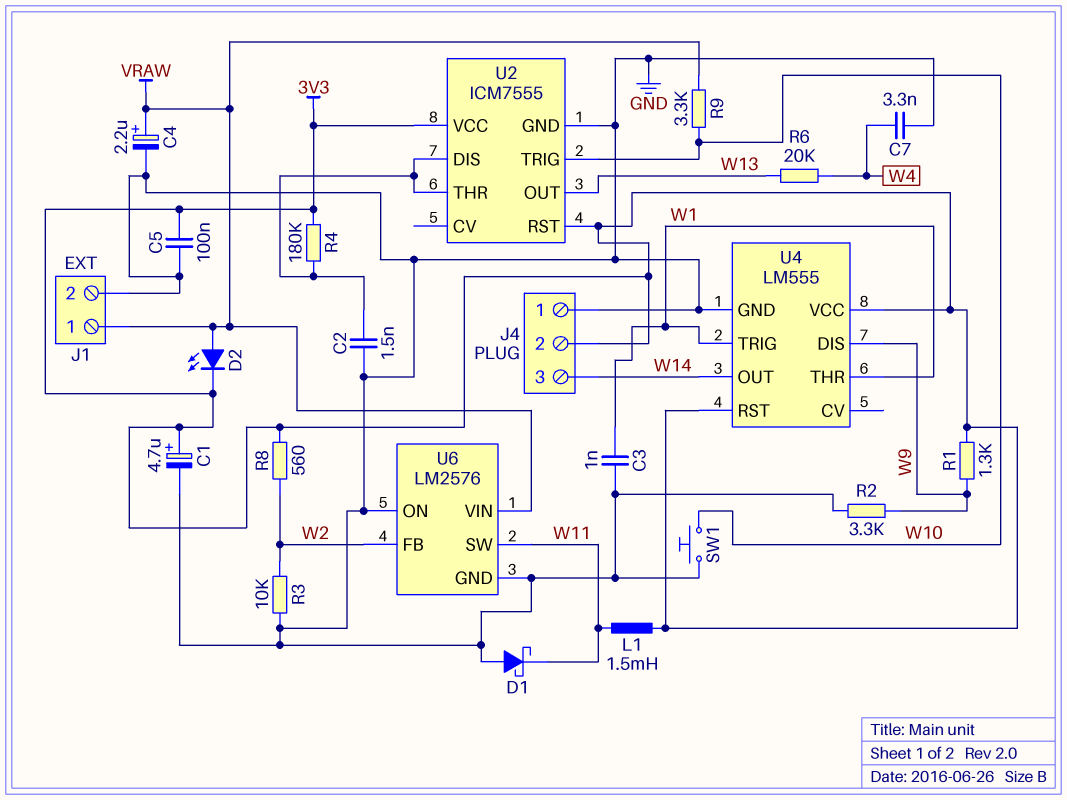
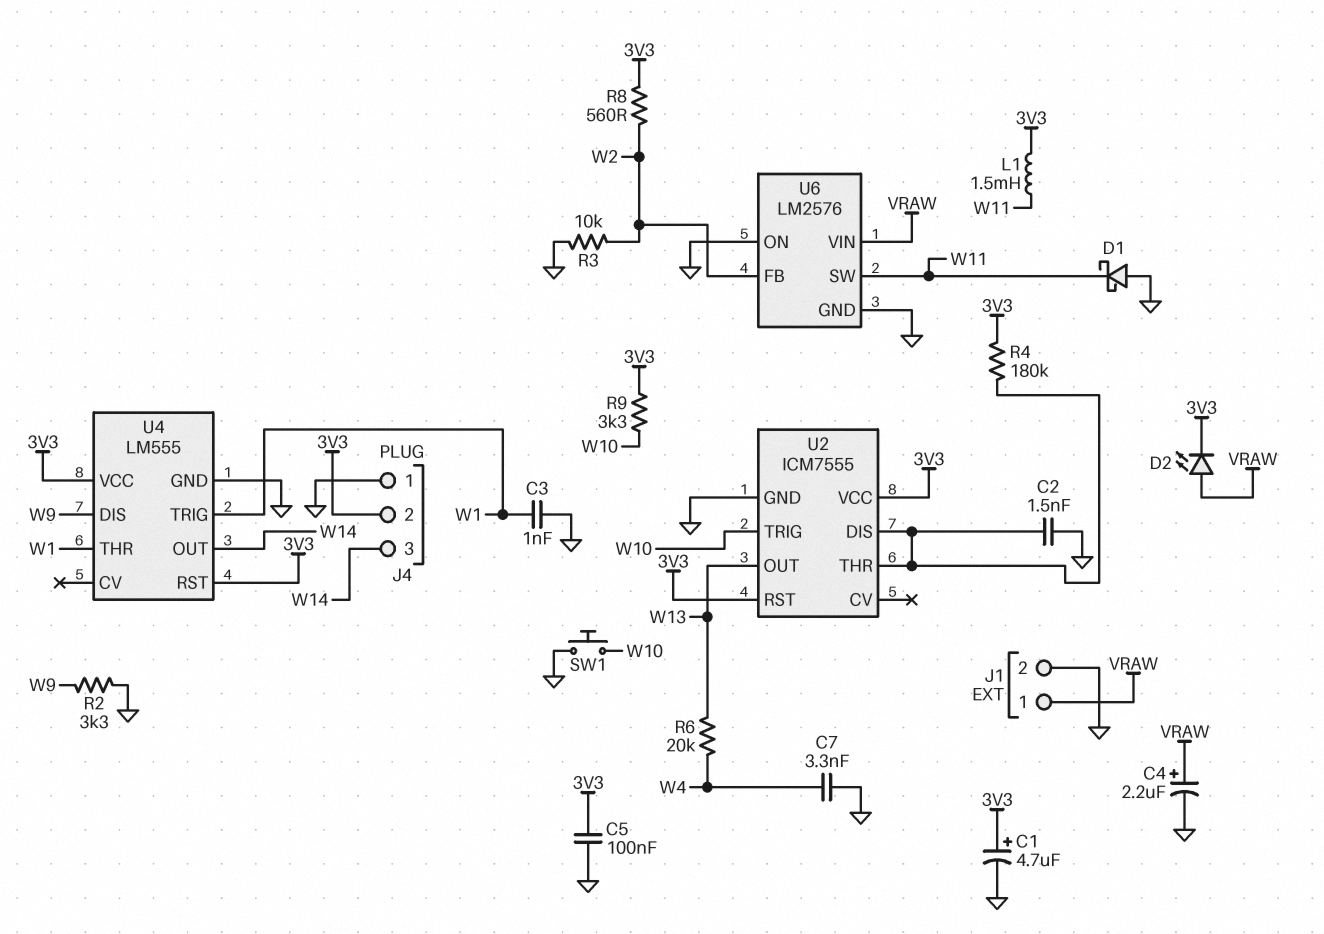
R1: 1.3k (3V3, W9) -> none
R9: 3.3k (VRAW, W10) -> 3.3k (3V3, W10)

